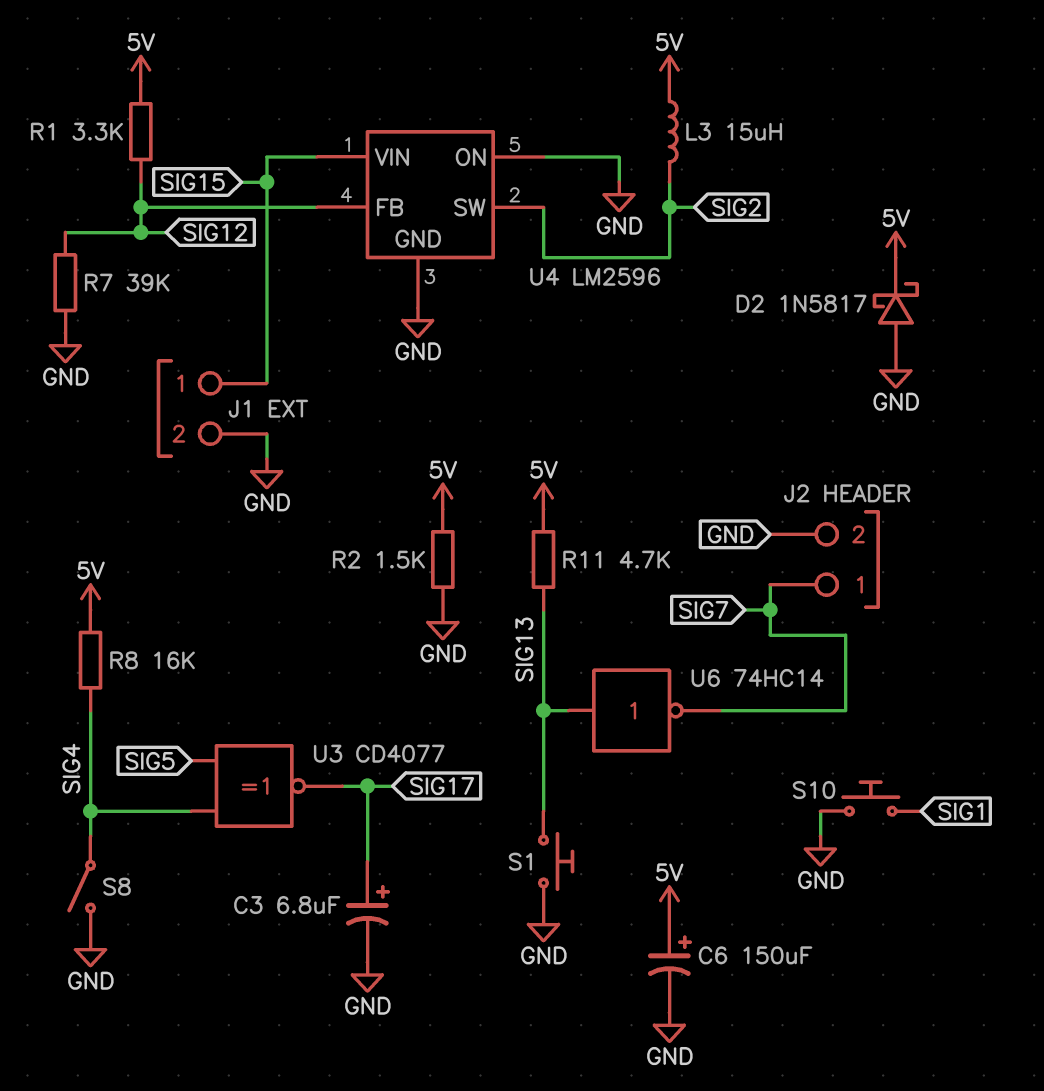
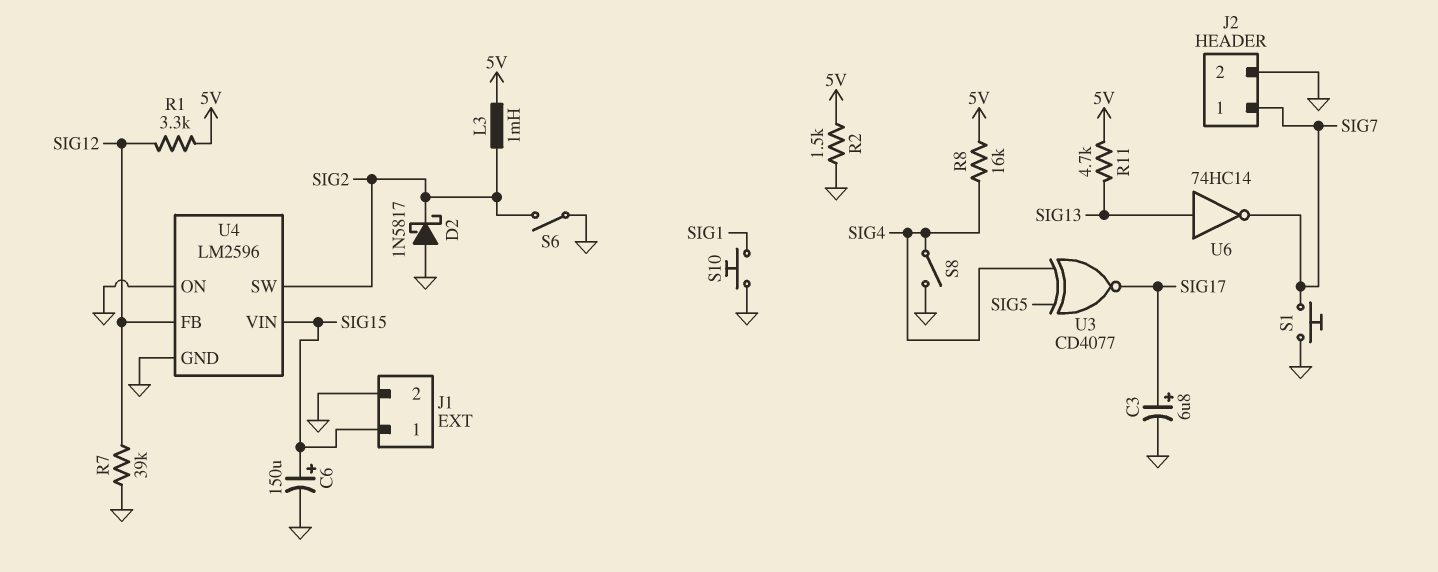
C6: 150uF (plus 5V, minus GND) -> 150uF (plus SIG15, minus GND)
D2: schottky 1N5817 (A GND, K 5V) -> schottky 1N5817 (A GND, K SIG2)
L3: 15uH (5V, SIG2) -> 1mH (5V, SIG2)
S1: button (GND, SIG13) -> button (GND, SIG7)
S6: none -> switch (GND, SIG2)

